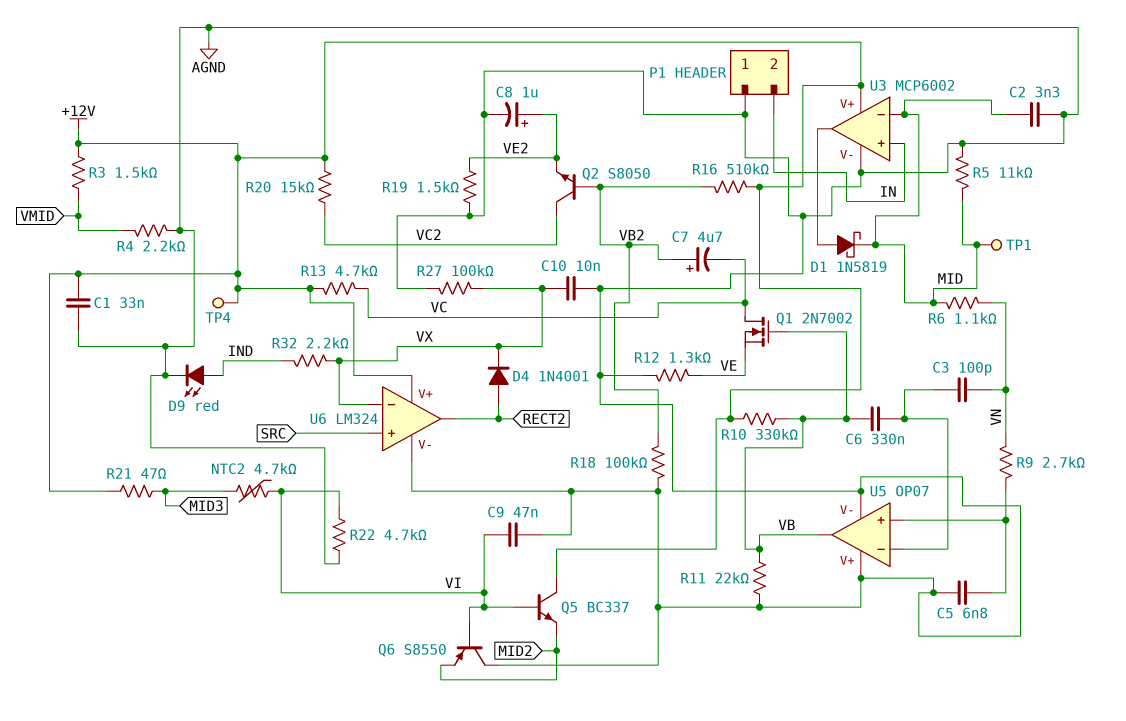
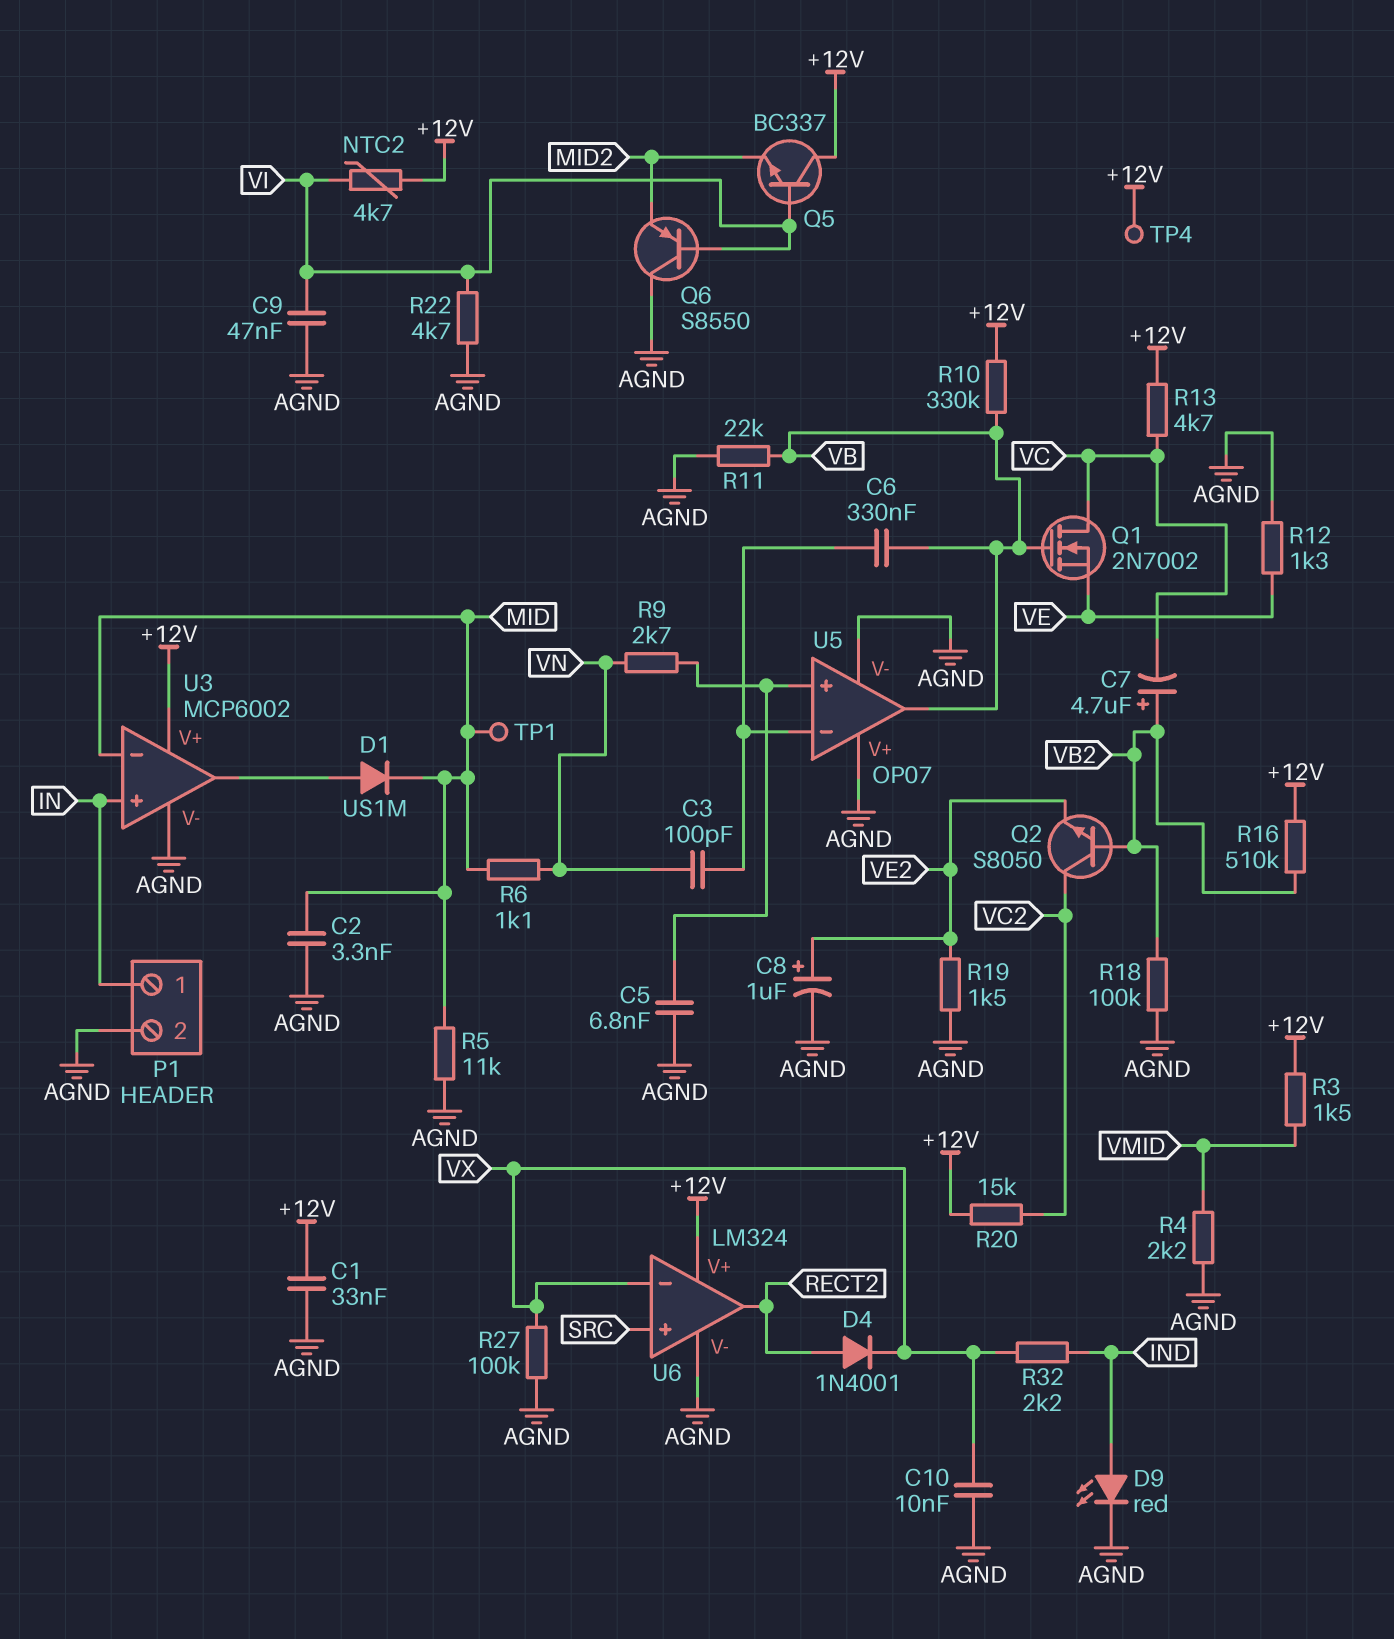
D1: schottky 1N5819 (A U3/out, K MID) -> diode US1M (A U3/out, K MID)
NTC2: 4.7k (MID3, VI) -> 4.7k (+12V, VI)
P1 pin 1: AGND -> IN
P1 pin 2: IN -> AGND
R21: 47 (+12V, MID3) -> none

